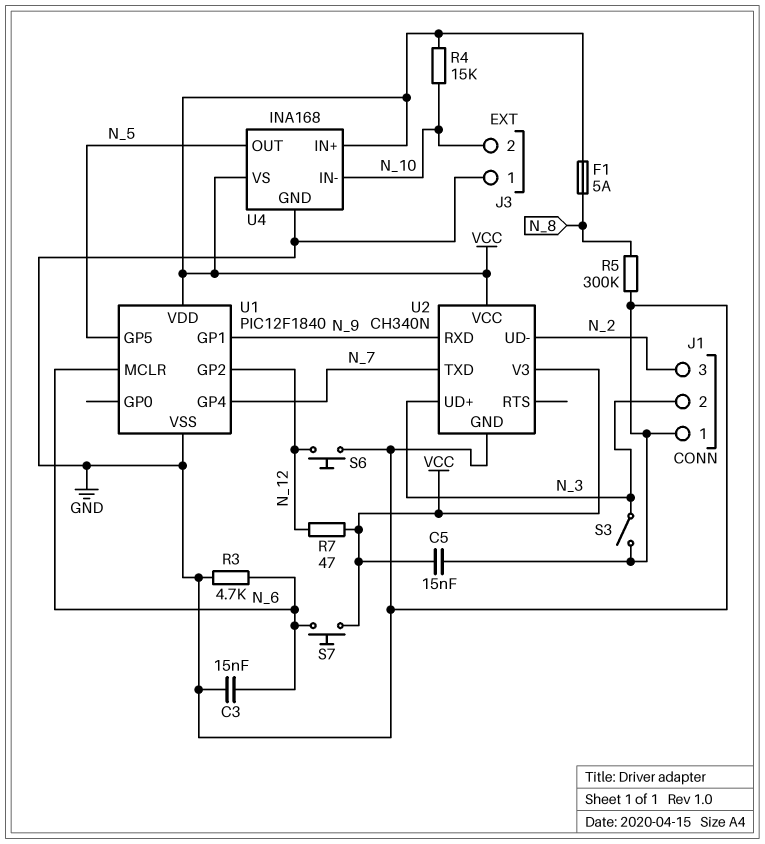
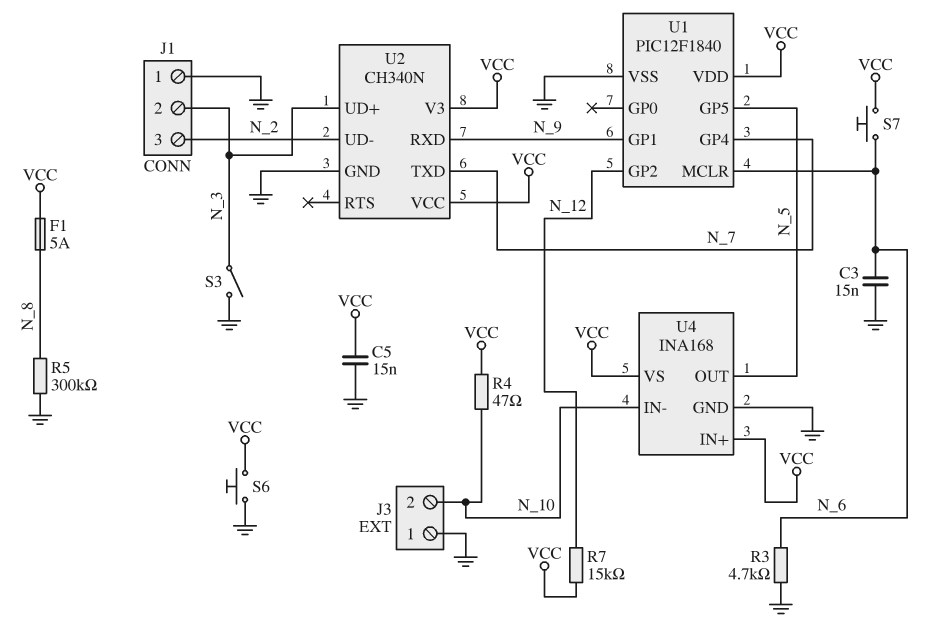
R4: 15k (N_10, VCC) -> 47 (N_10, VCC)
R7: 47 (N_12, VCC) -> 15k (N_12, VCC)
S6: button (GND, N_12) -> button (GND, VCC)

